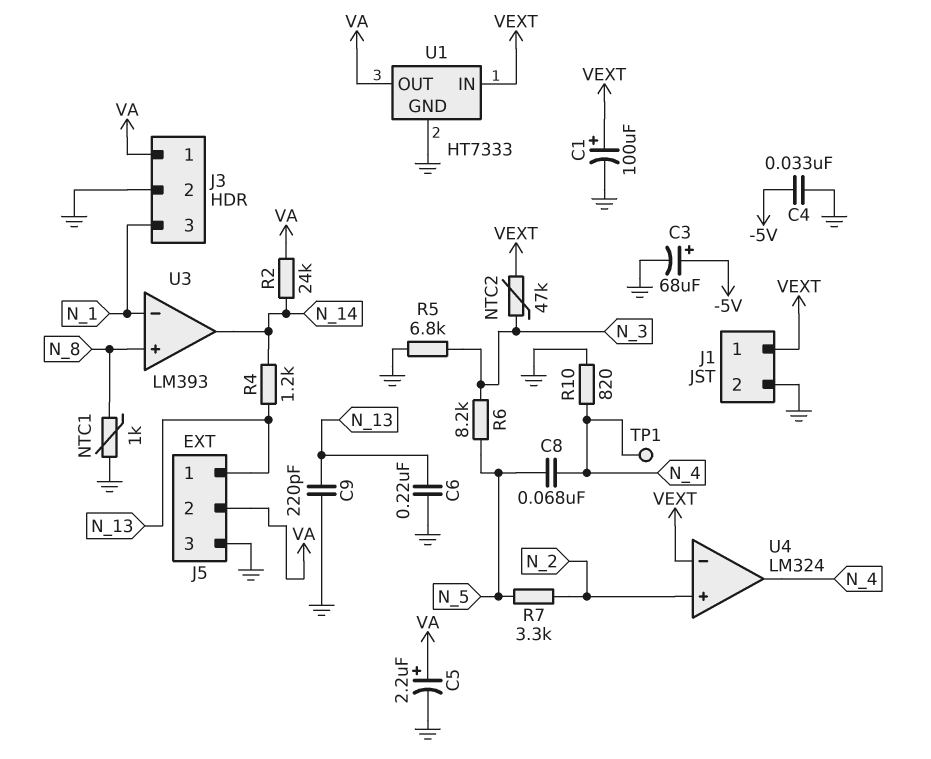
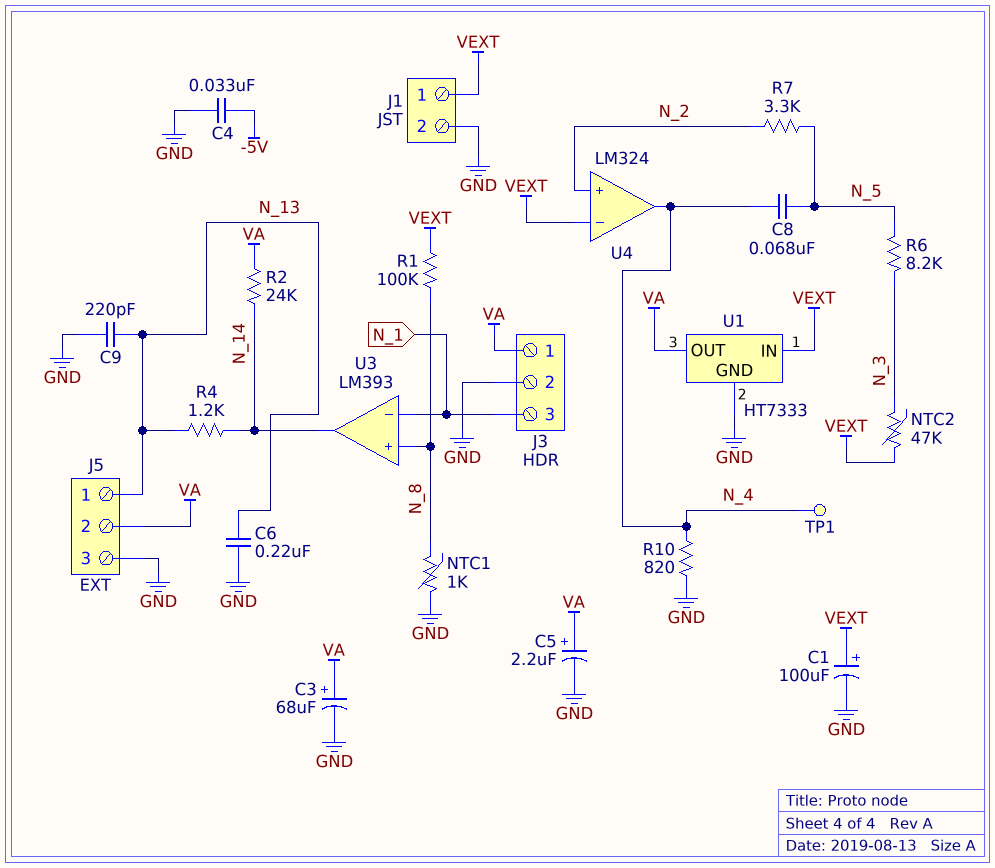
C3: 68uF (plus -5V, minus GND) -> 68uF (plus VA, minus GND)
R1: none -> 100k (N_8, VEXT)
R5: 6.8k (GND, N_3) -> none

